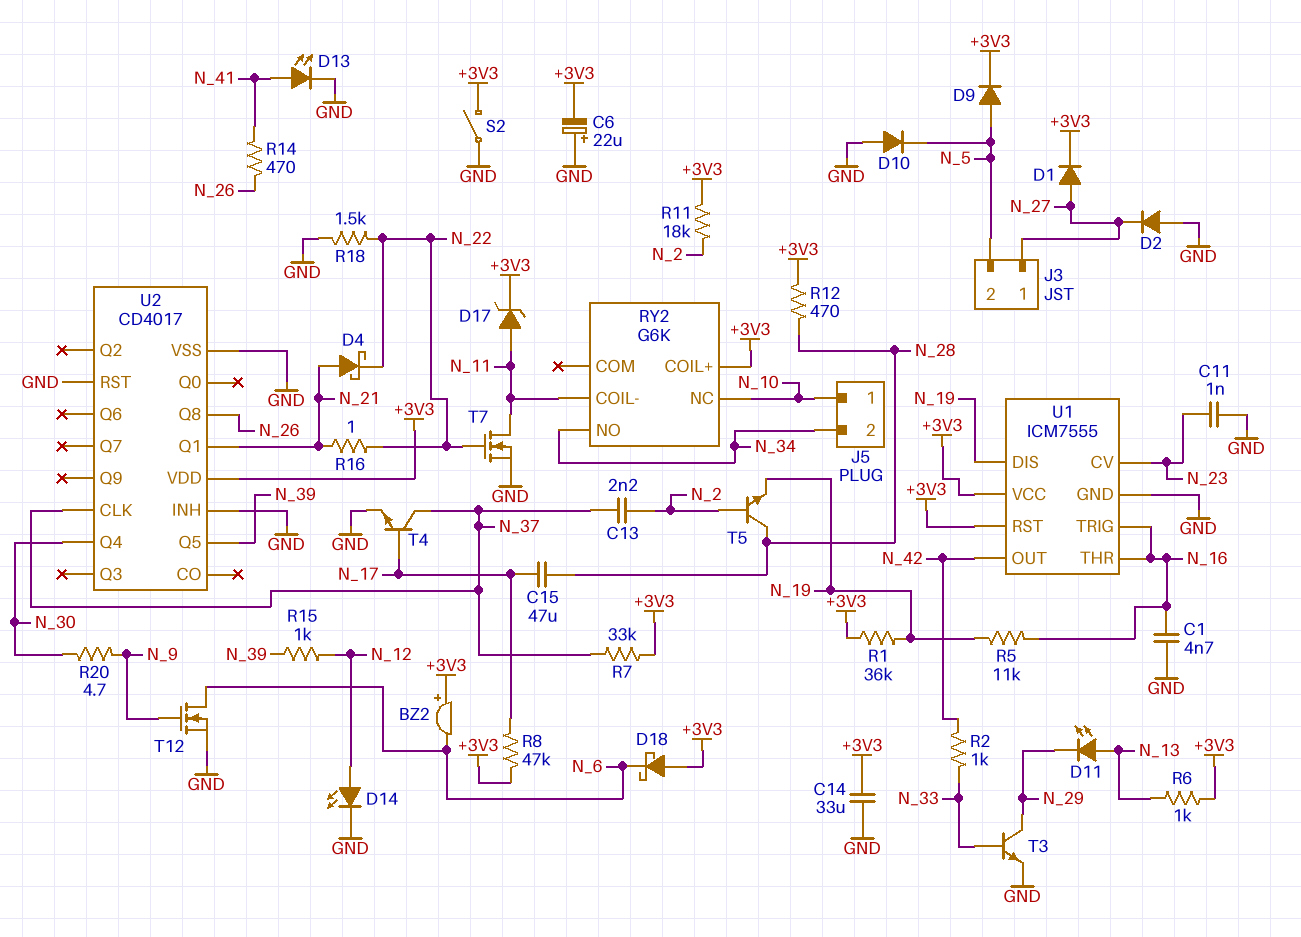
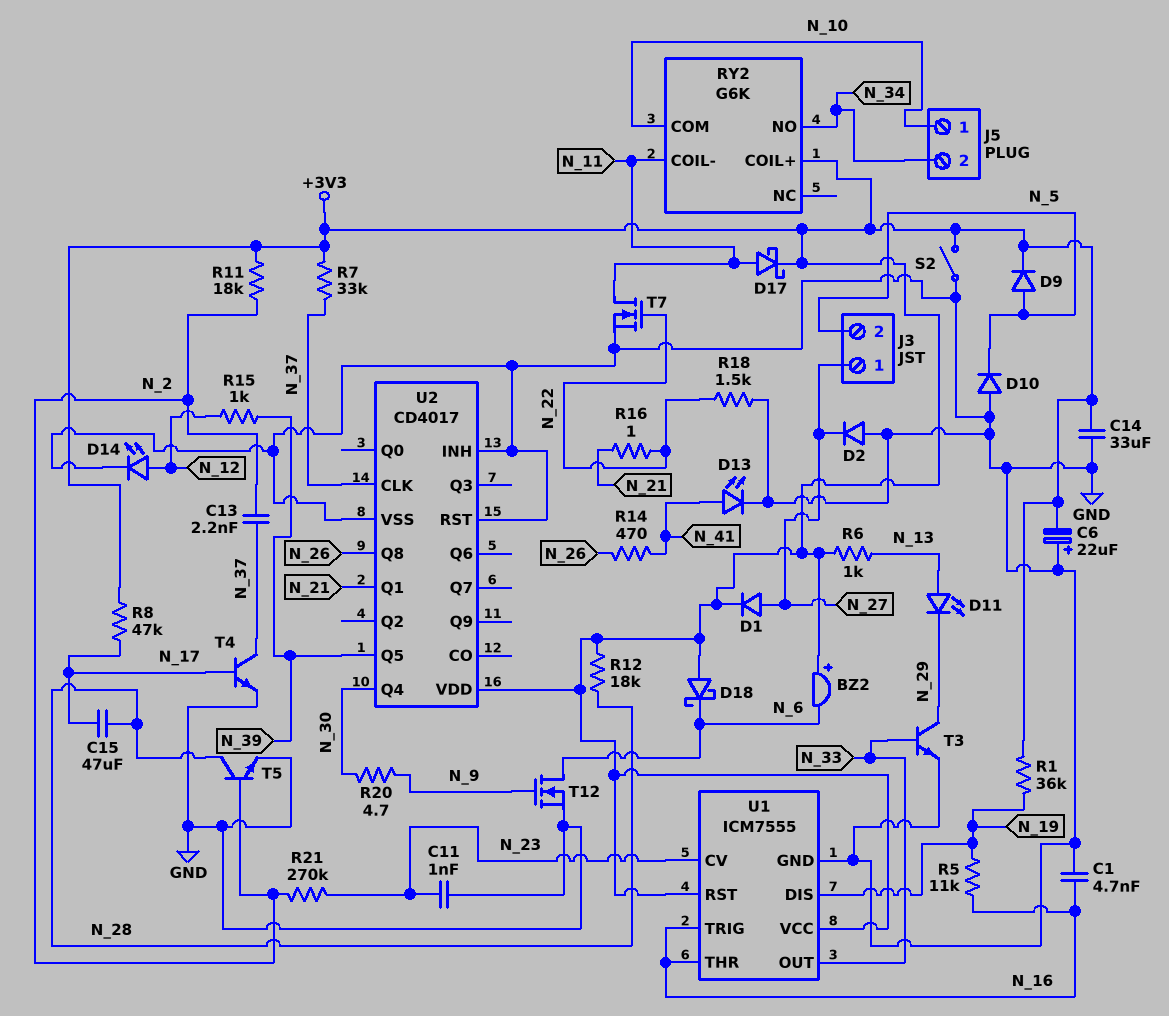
D4: schottky (A N_21, K N_22) -> none
D17: zener (A N_11, K +3V3) -> schottky (A N_11, K +3V3)
R2: 1k (N_33, N_42) -> none
R12: 470 (+3V3, N_28) -> 18k (+3V3, N_28)
R21: none -> 270k (N_2, N_23)
RY2 pin COM: none -> N_10
RY2 pin NC: N_10 -> none
T5: NPN (B N_2, C N_28, E N_19) -> NPN (B N_2, C N_28, E GND)
U1 pin OUT: N_42 -> N_33

